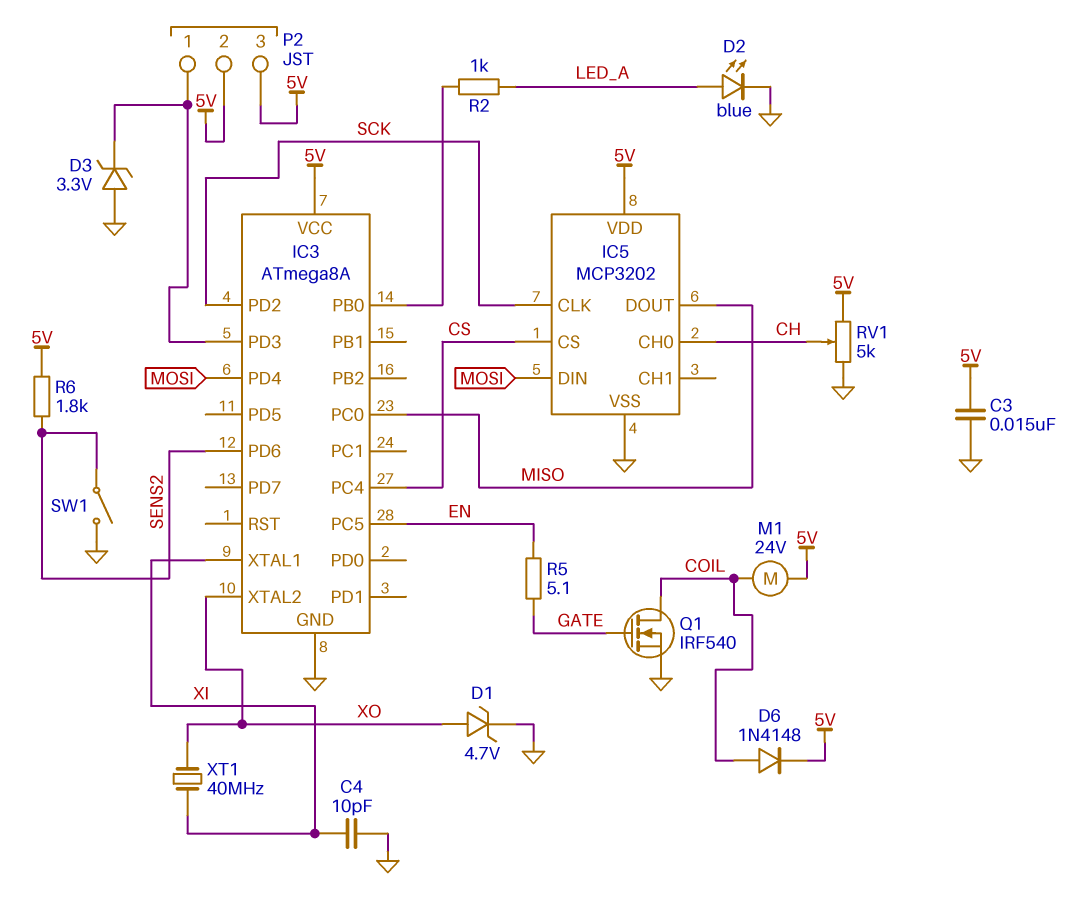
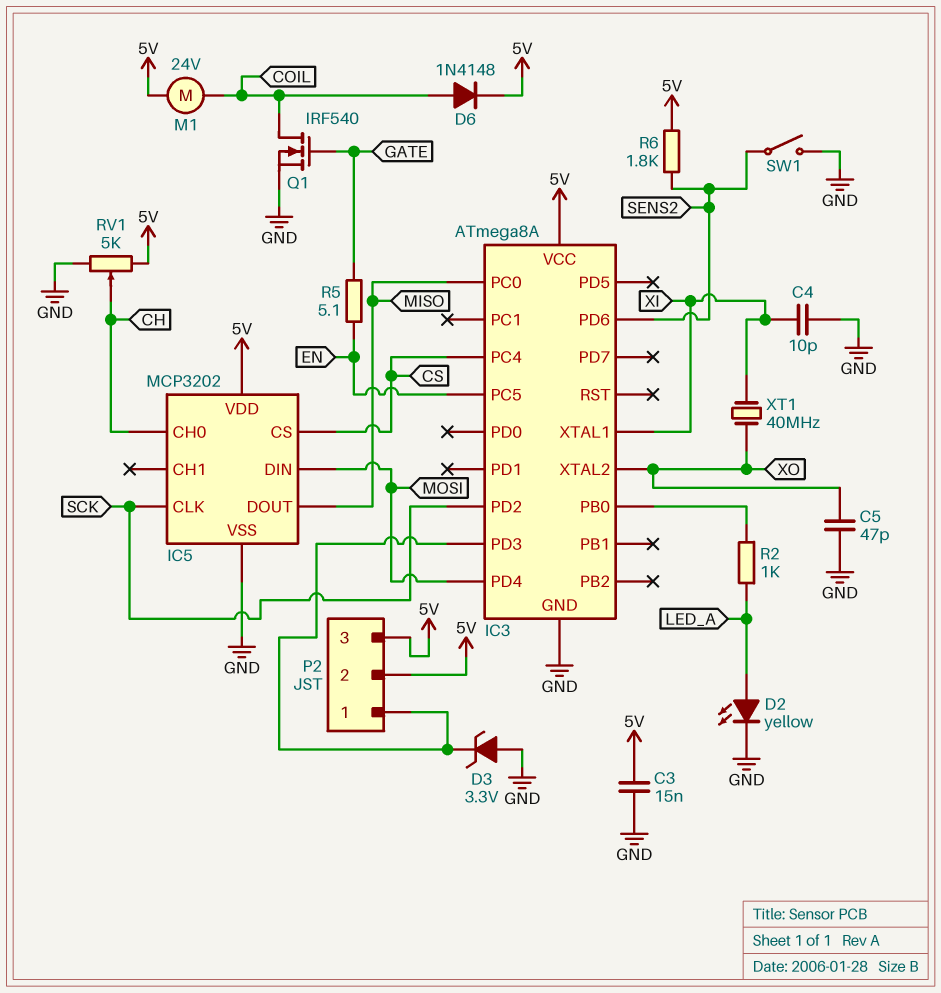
C5: none -> 47pF (GND, XO)
D1: zener 4.7V (A XO, K GND) -> none
D2: LED blue (A LED_A, K GND) -> LED yellow (A LED_A, K GND)

